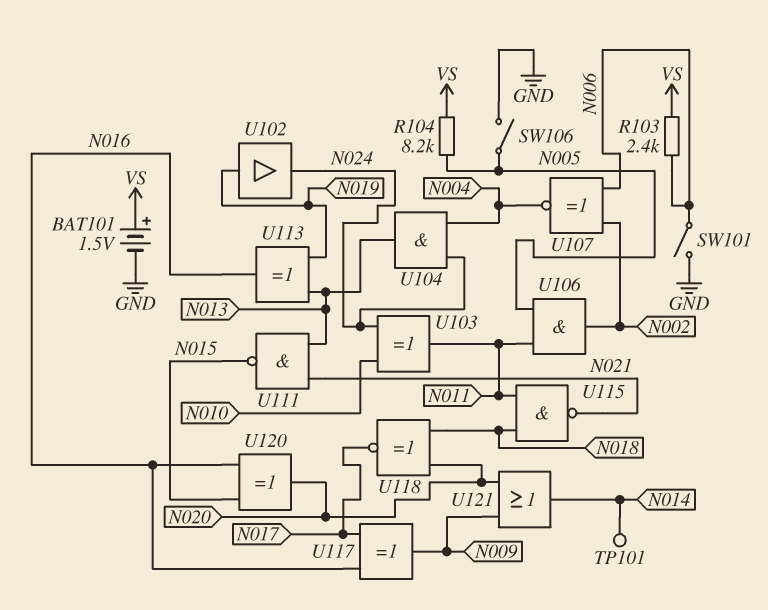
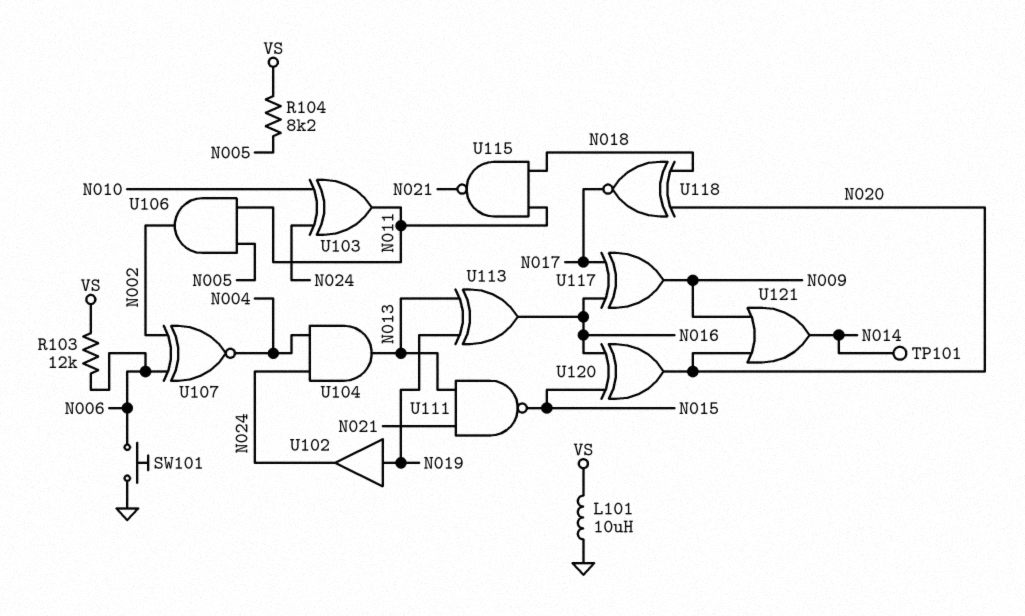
BAT101: 1.5V (plus VS, minus GND) -> none
L101: none -> 10uH (GND, VS)
R103: 2.4k (N006, VS) -> 12k (N006, VS)
SW101: switch (GND, N006) -> button (GND, N006)
SW106: switch (GND, N005) -> none

